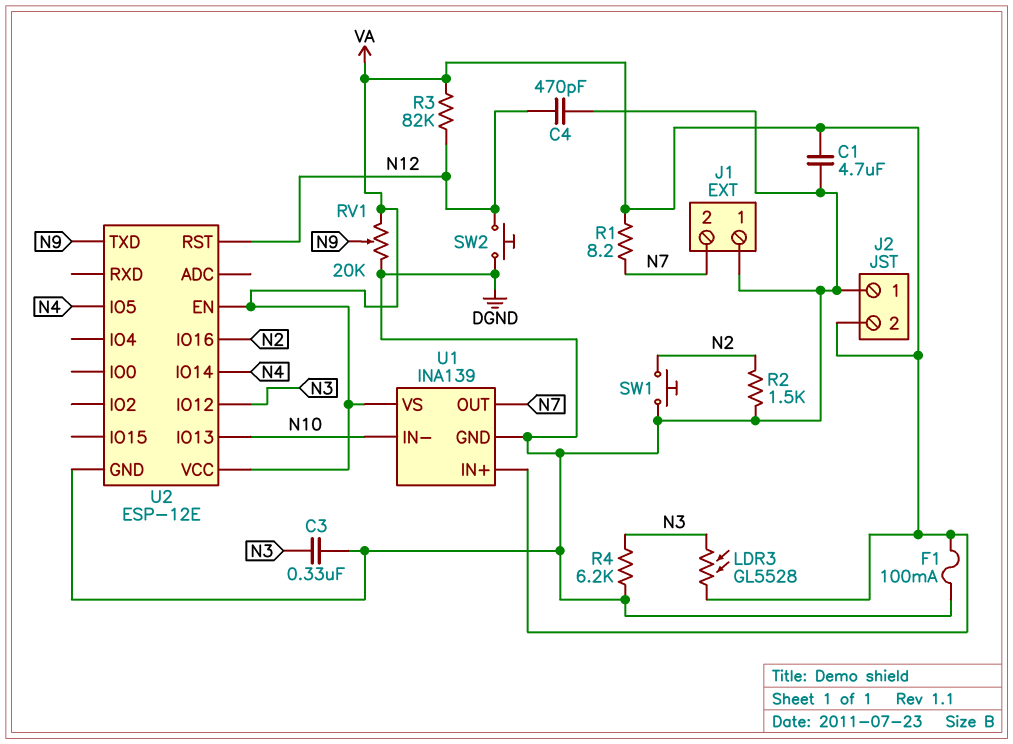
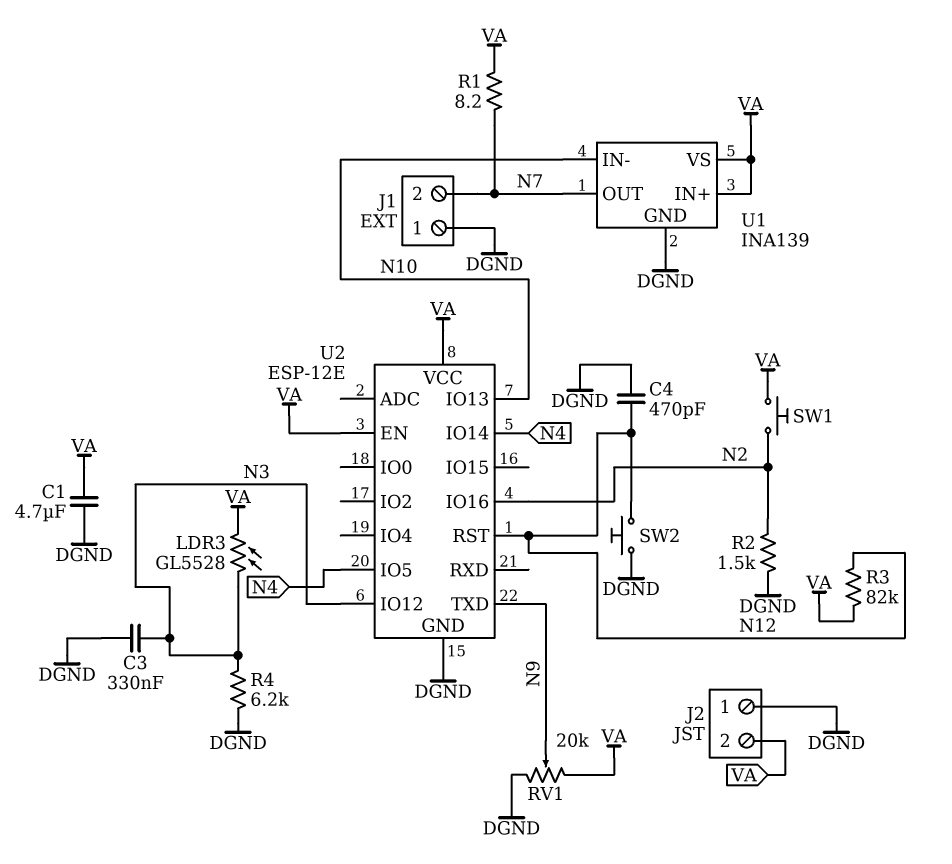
F1: 100mA (DGND, VA) -> none
SW1: button (DGND, N2) -> button (N2, VA)

